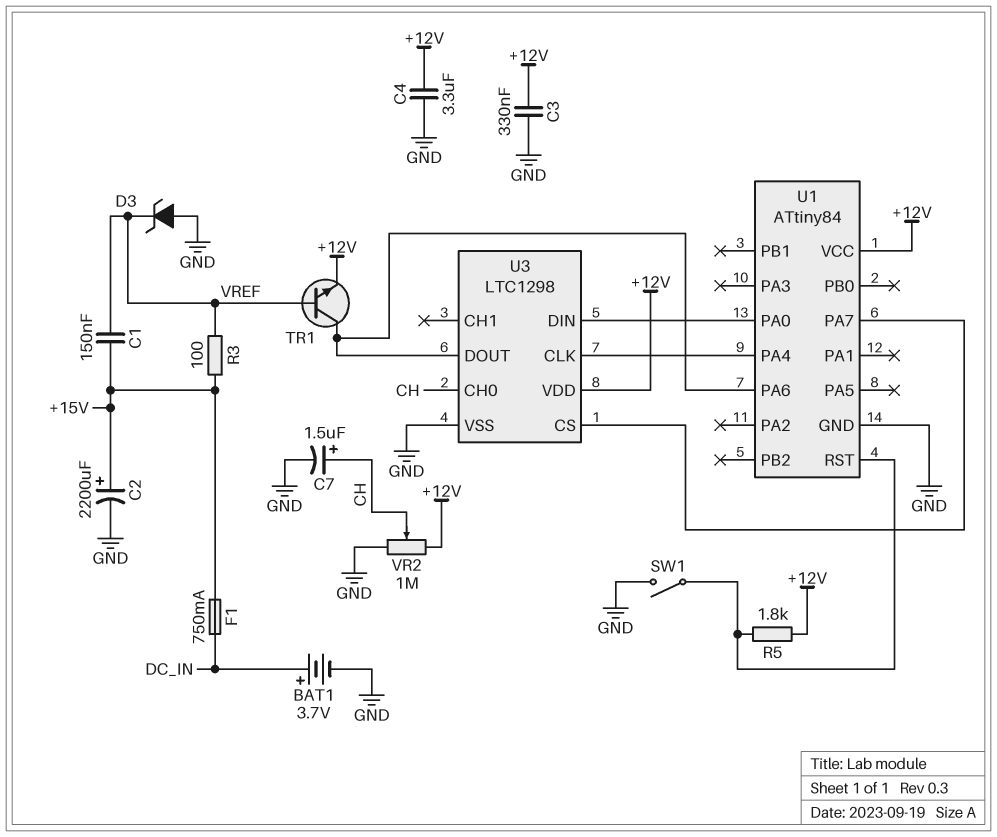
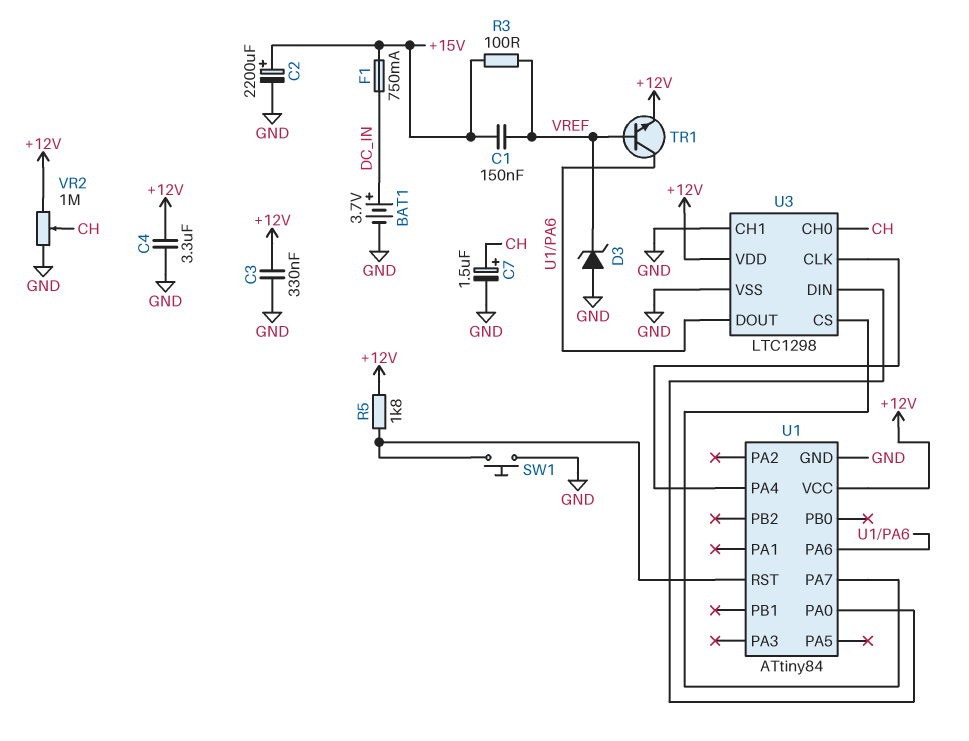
SW1: switch (GND, U1/RST) -> button (GND, U1/RST)
U3 pin CH1: none -> GND

